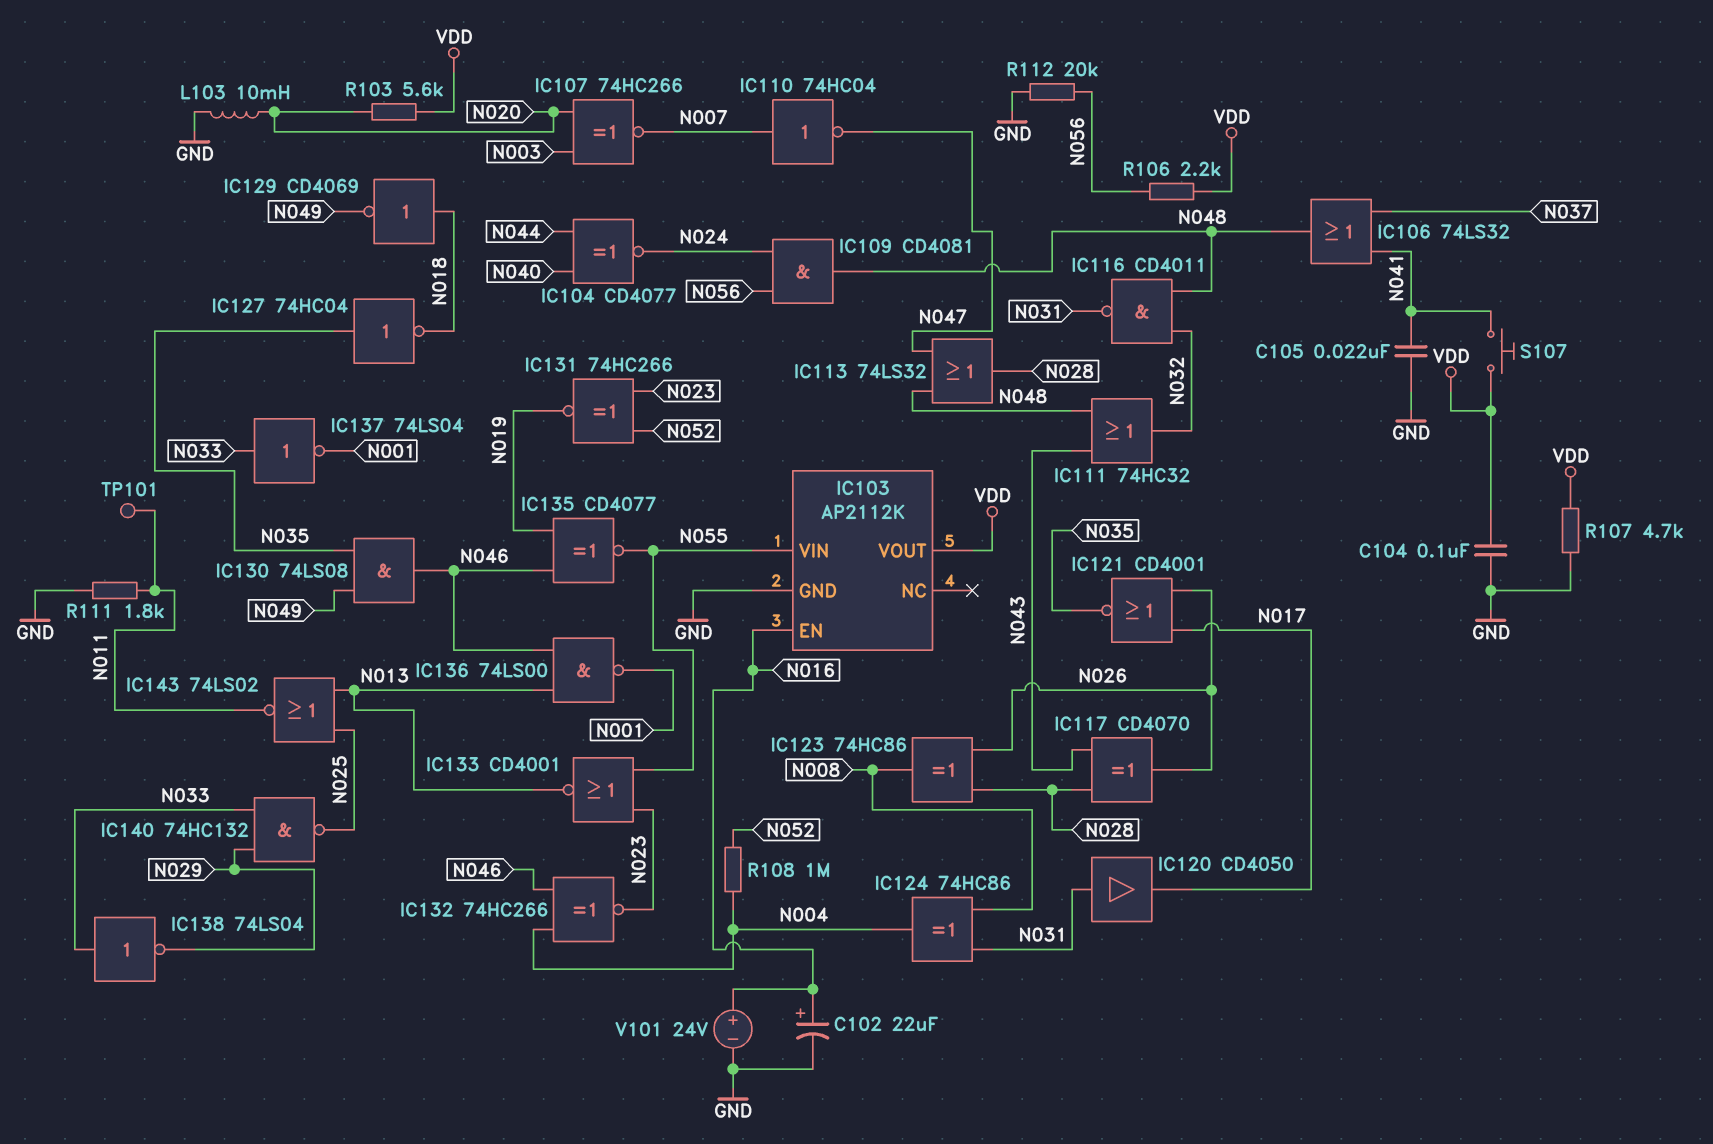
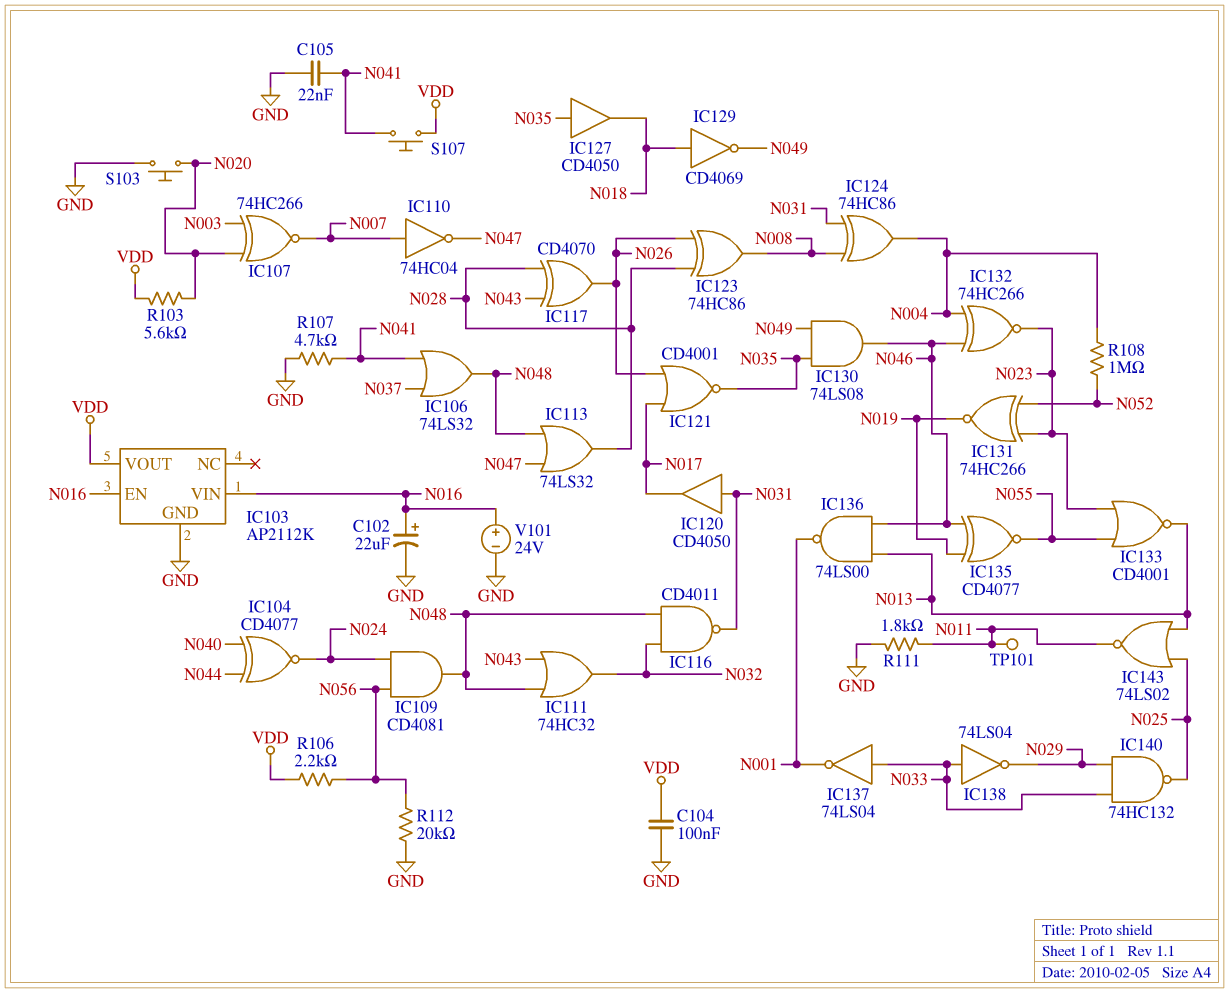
IC103 pin VIN: N055 -> N016
IC127: NOT 74HC04 (in N035, out N018) -> buffer CD4050 (in N035, out N018)
L103: 10mH (GND, N020) -> none
R107: 4.7k (GND, VDD) -> 4.7k (GND, N041)
S103: none -> button (GND, N020)

